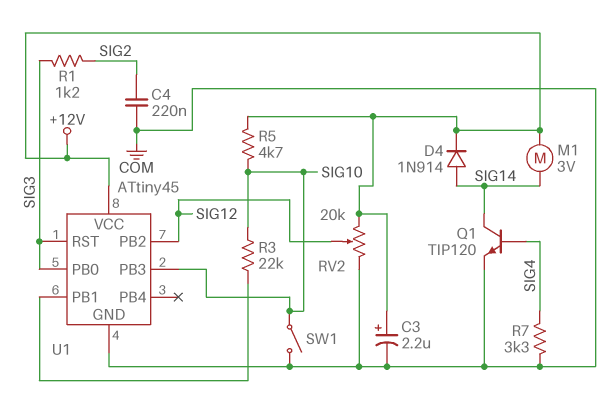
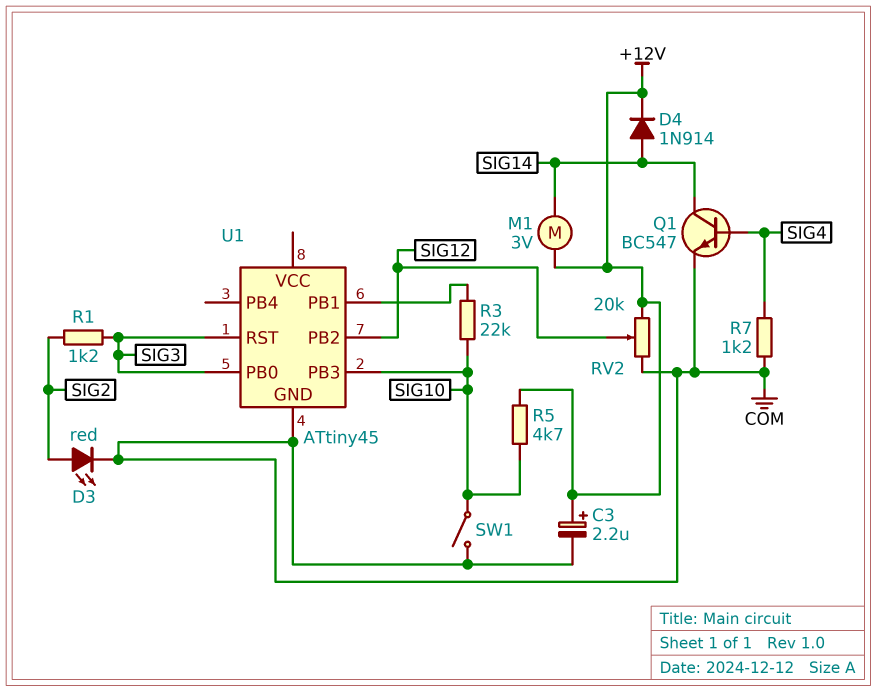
C4: 220nF (COM, SIG2) -> none
D3: none -> LED red (A SIG2, K COM)
Q1: NPN TIP120 (B SIG4, C SIG14, E COM) -> NPN BC547 (B SIG4, C SIG14, E COM)
R7: 3.3k (COM, SIG4) -> 1.2k (COM, SIG4)
U1 pin VCC: +12V -> none

